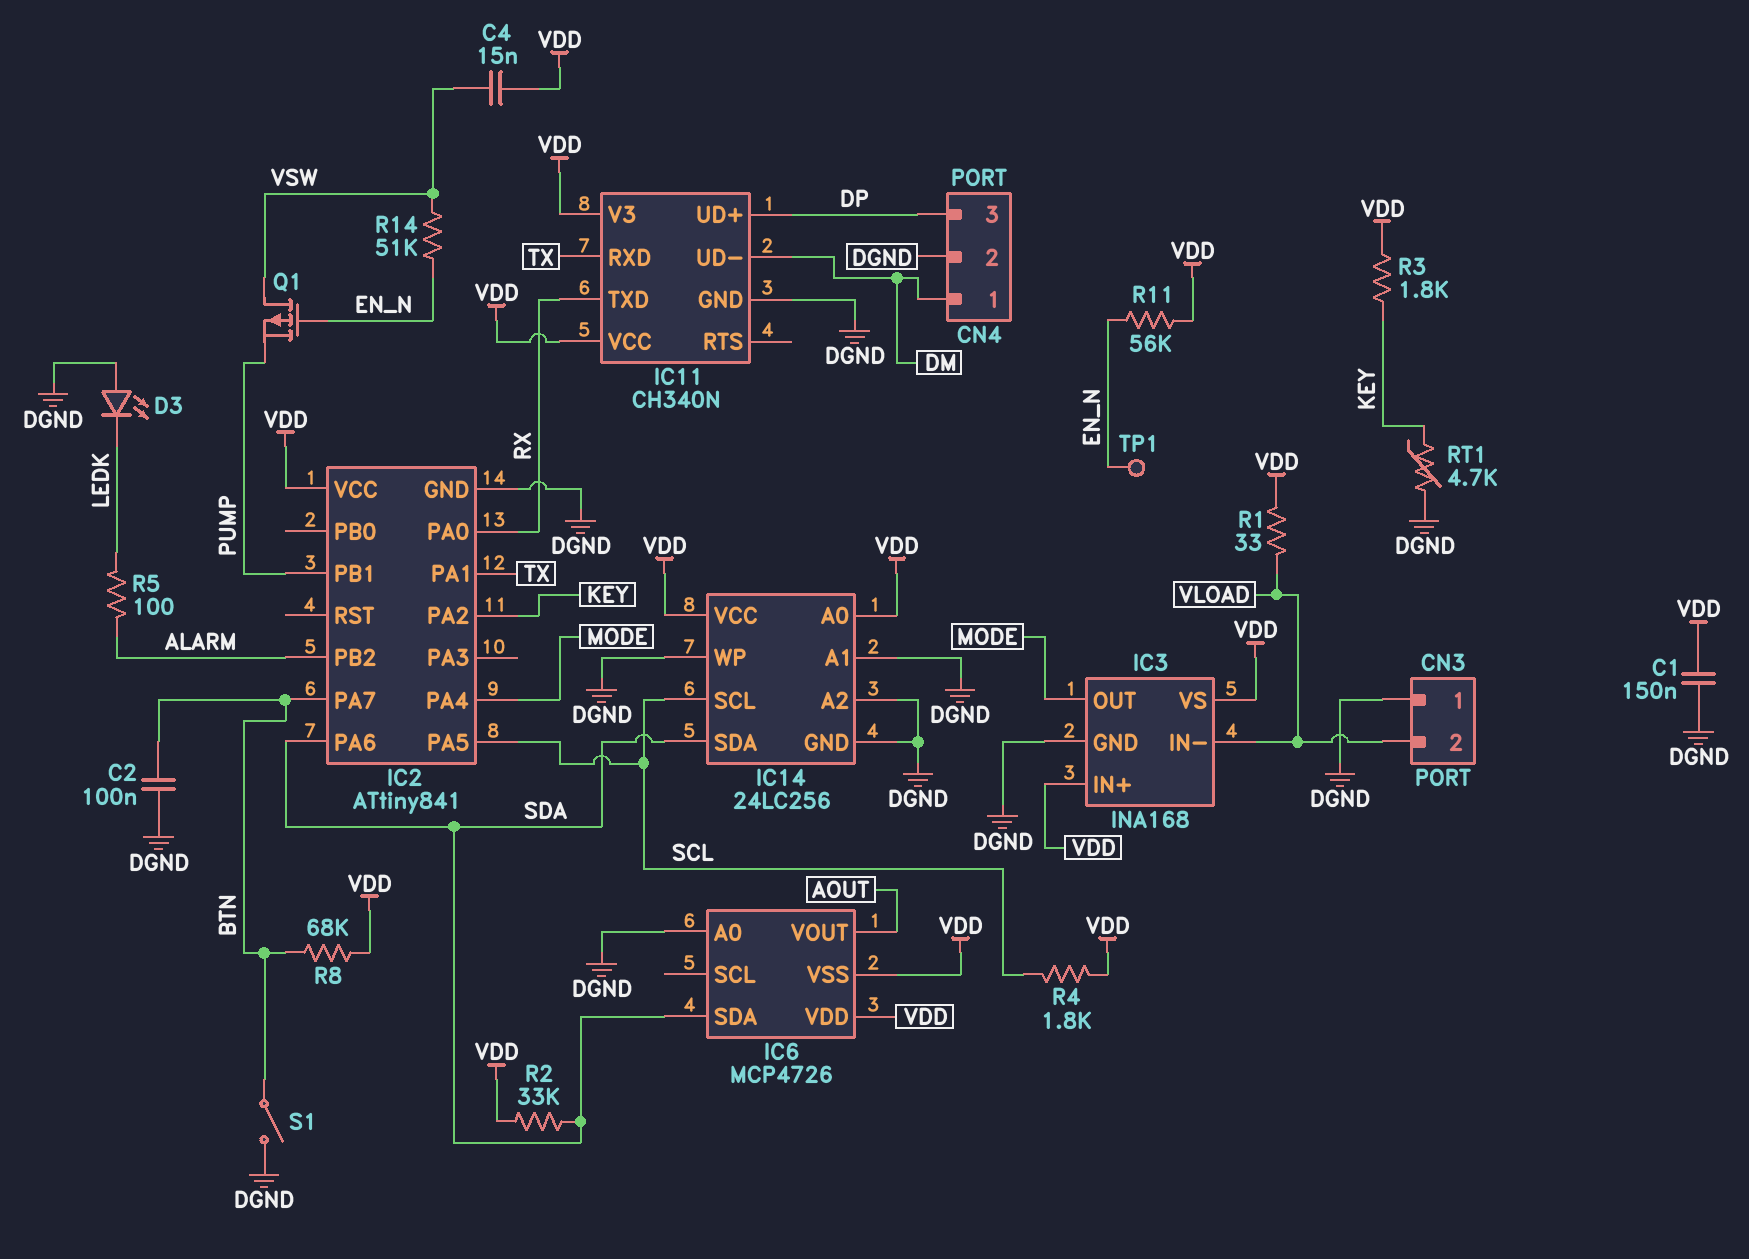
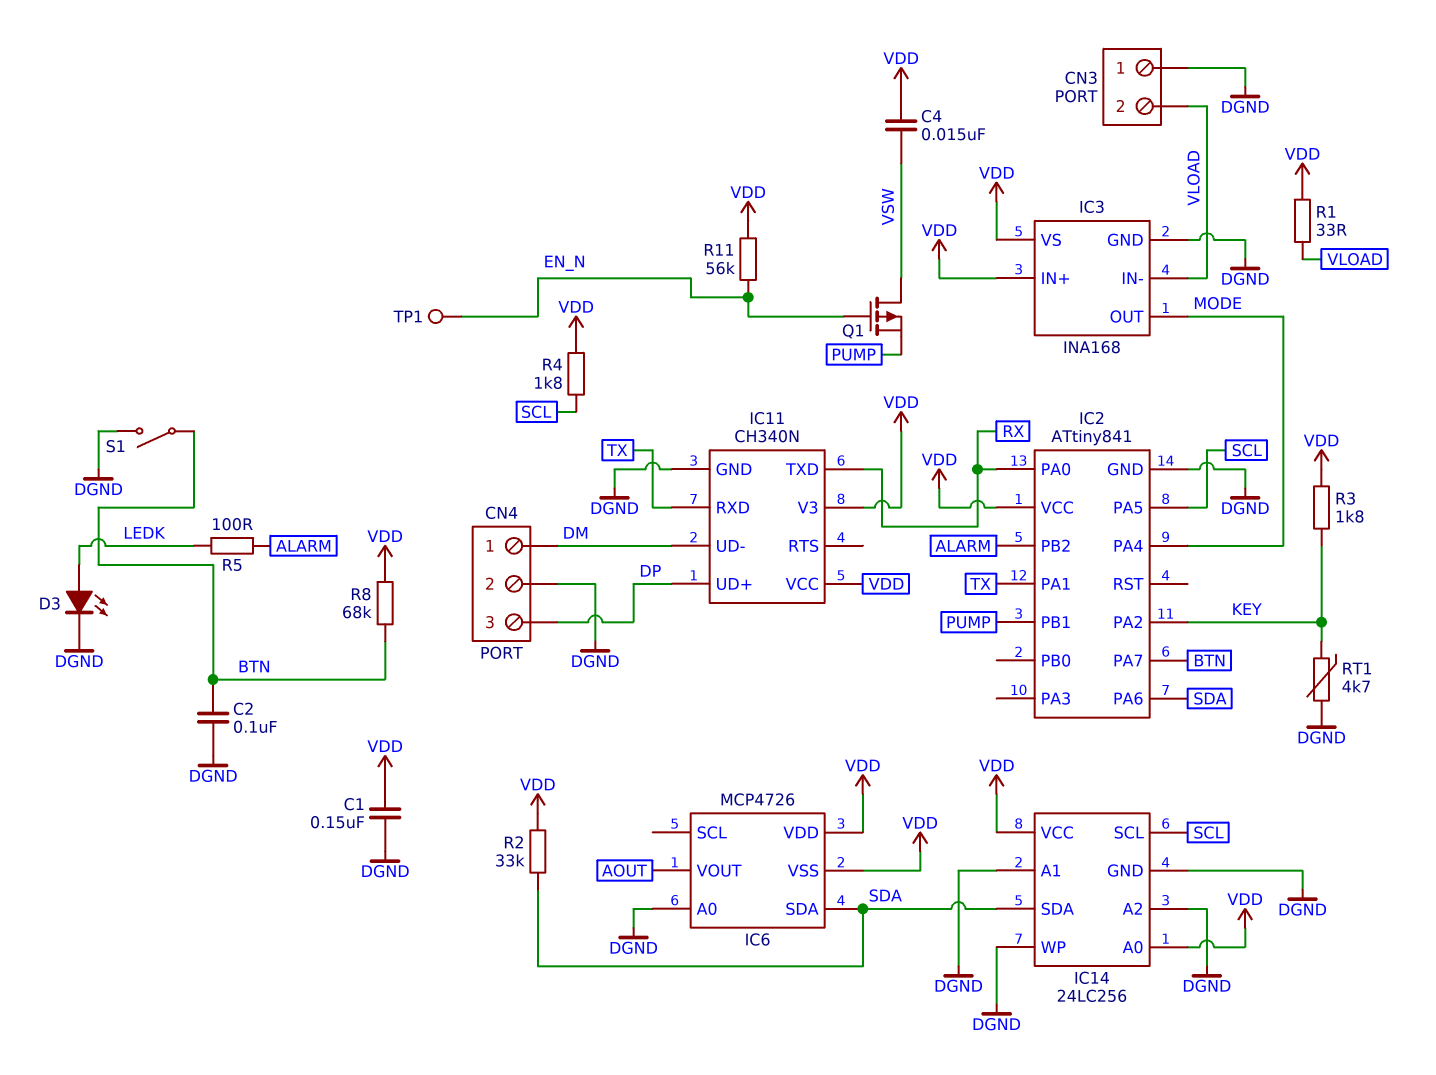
D3: LED (A DGND, K LEDK) -> LED (A LEDK, K DGND)
R14: 51k (EN_N, VSW) -> none

